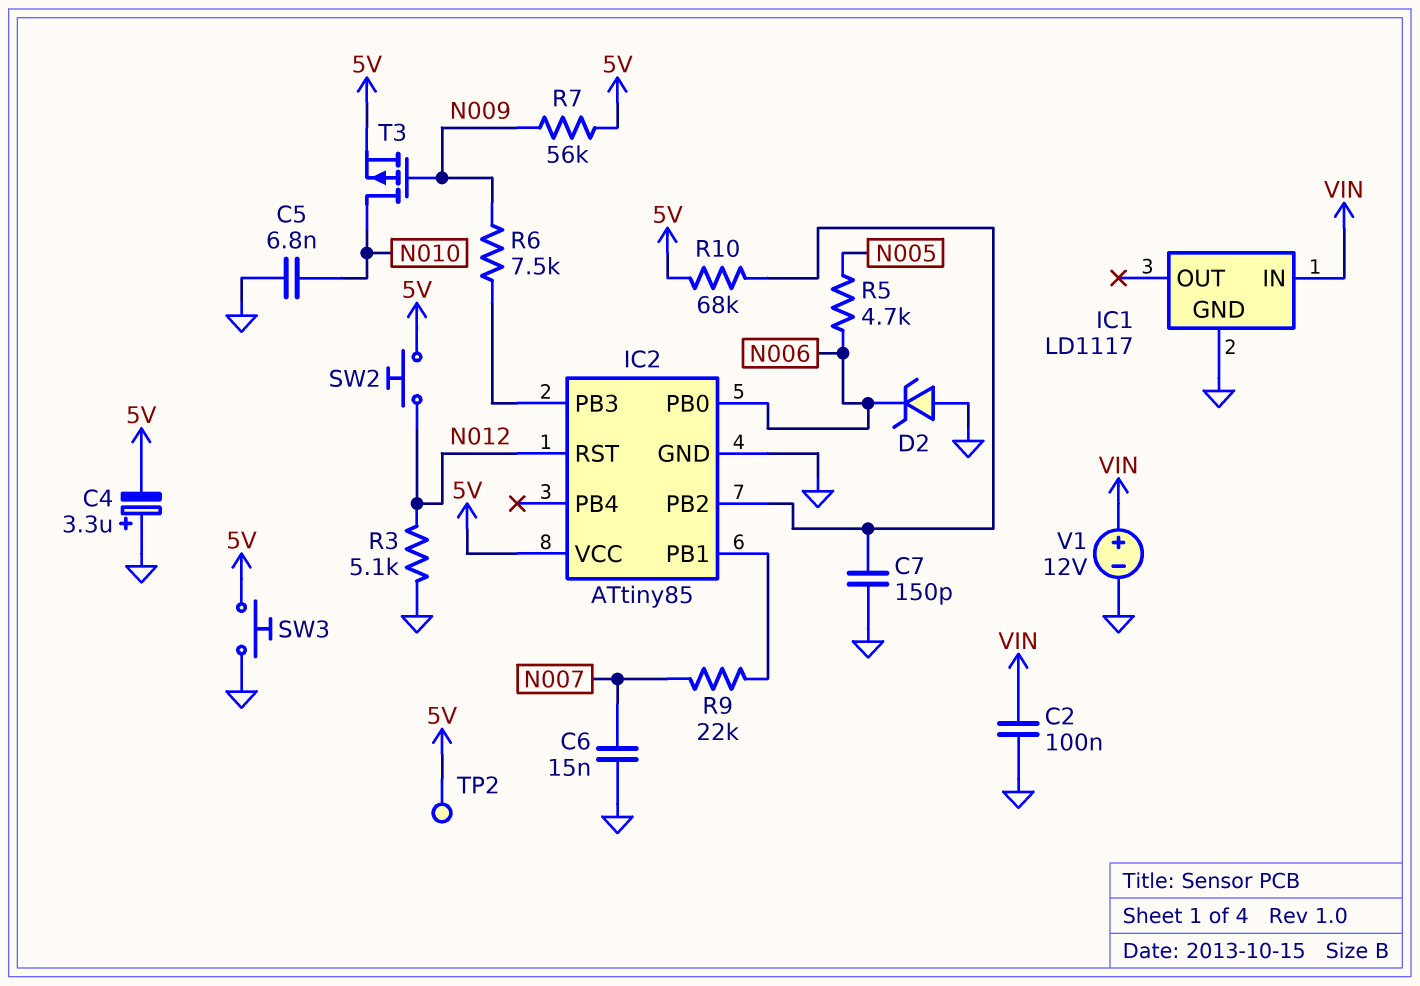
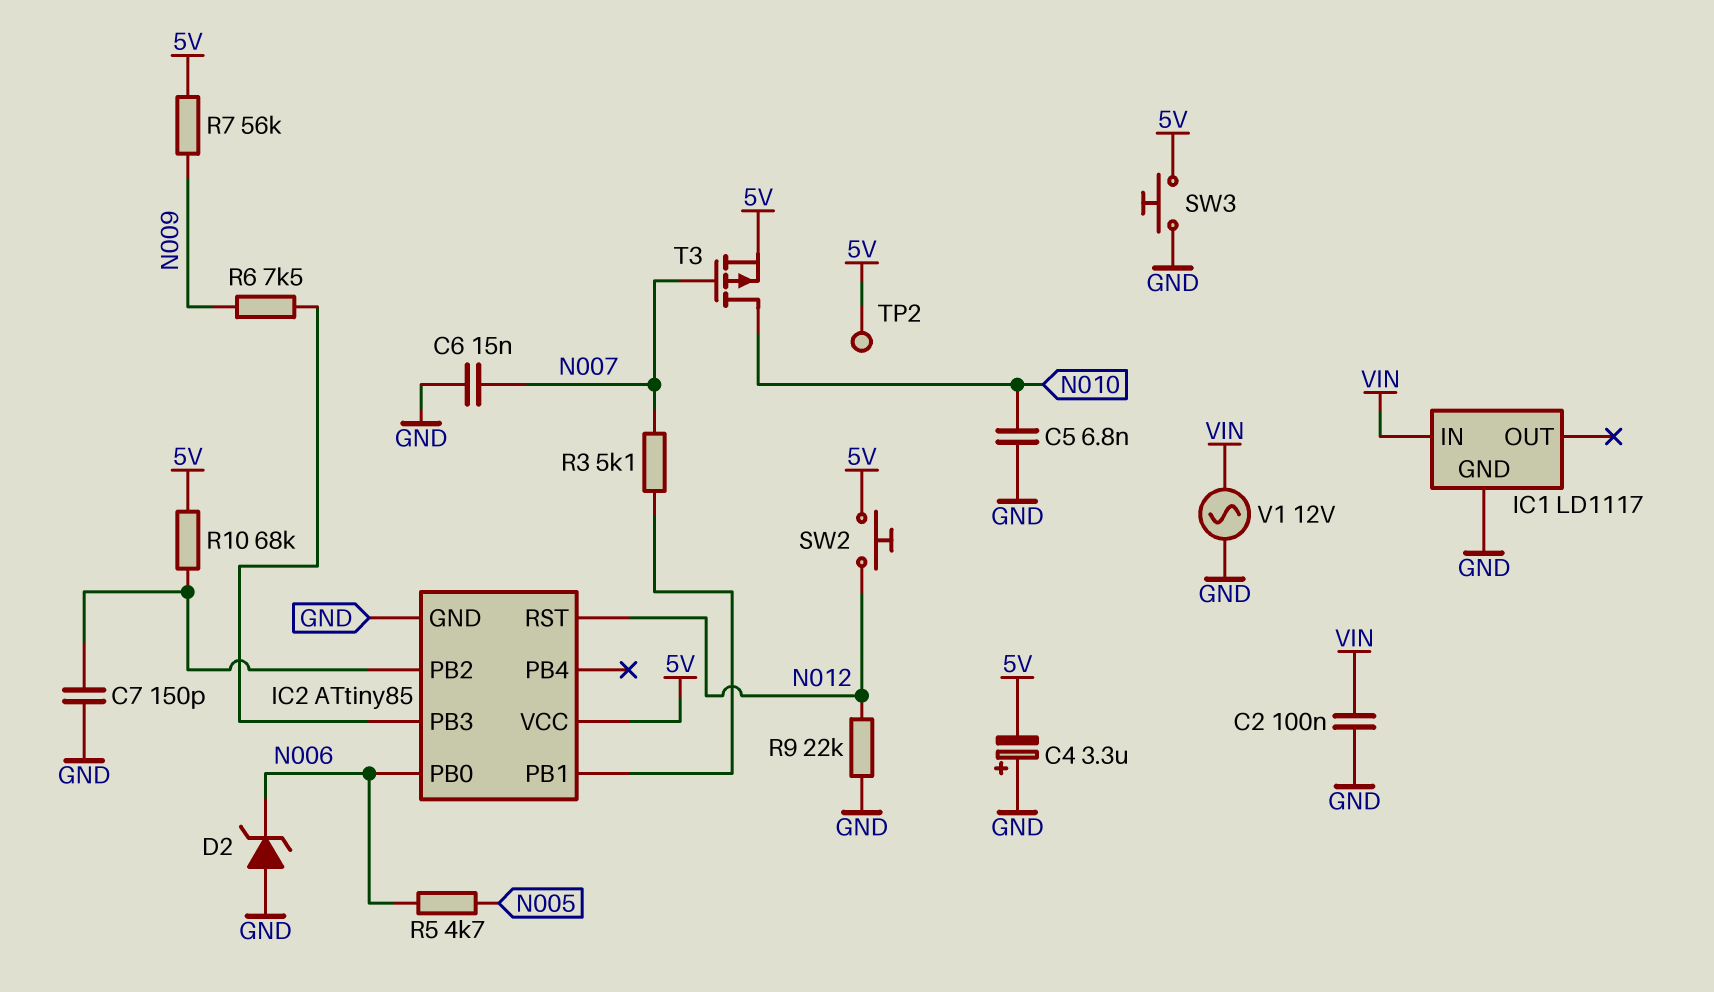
R3: 5.1k (GND, N012) -> 5.1k (IC2/PB1, N007)
R9: 22k (IC2/PB1, N007) -> 22k (GND, N012)
T3: PMOS (G N009, D N010, S 5V) -> PMOS (G N007, D N010, S 5V)
V1: 12V (plus VIN, minus GND) -> AC 12V (GND, VIN)

